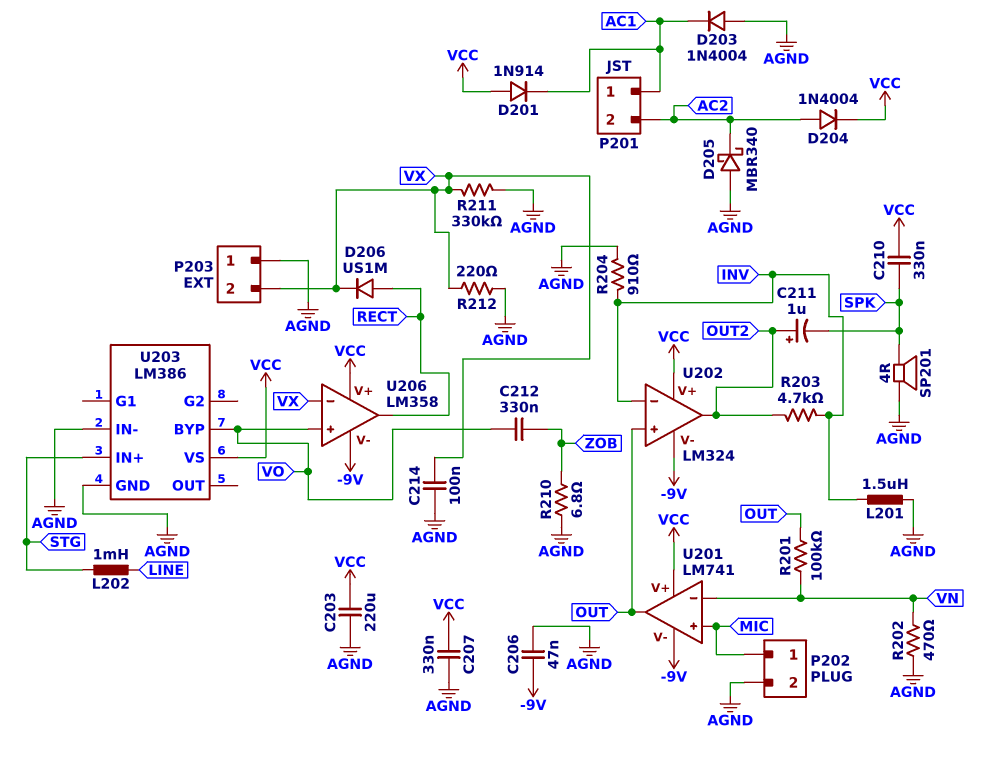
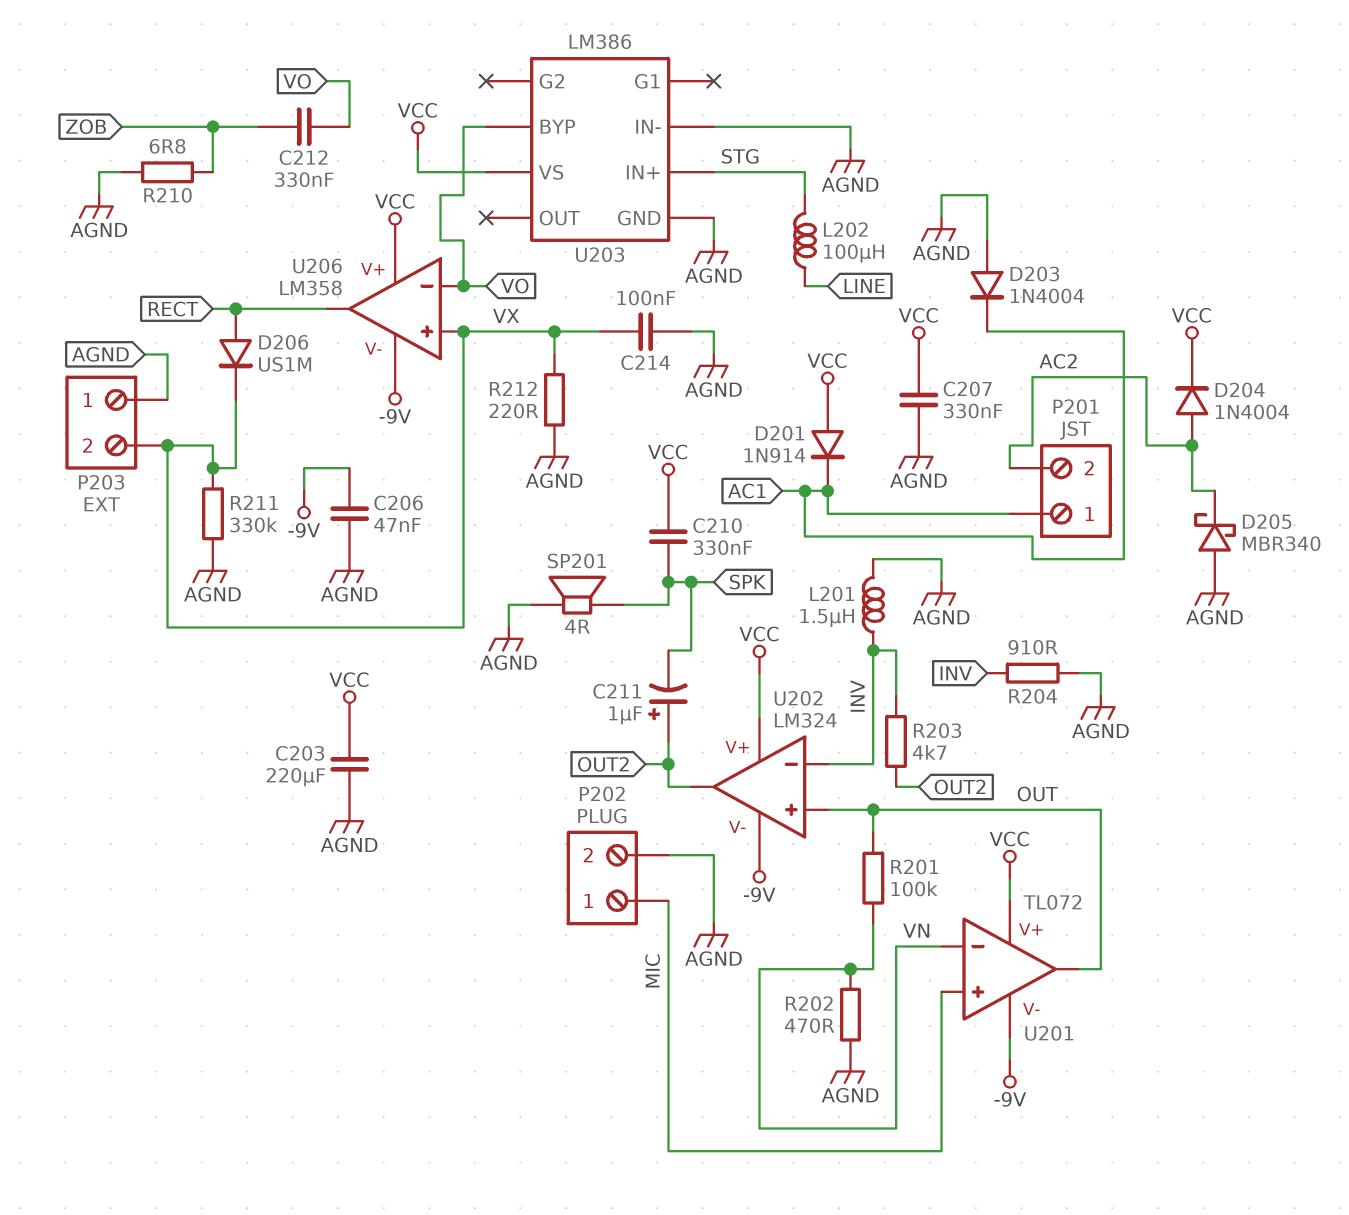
L202: 1mH (LINE, STG) -> 100uH (LINE, STG)
U201: LM741 -> TL072
U206 pin in+: VO -> VX
U206 pin in-: VX -> VO

